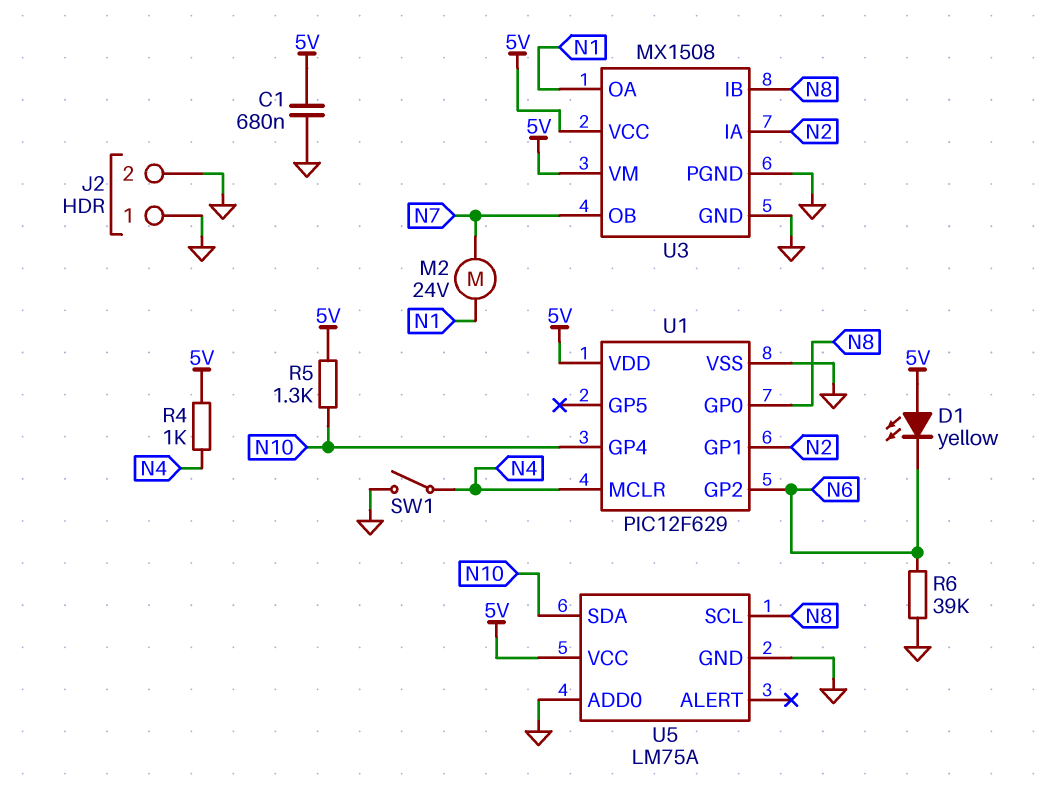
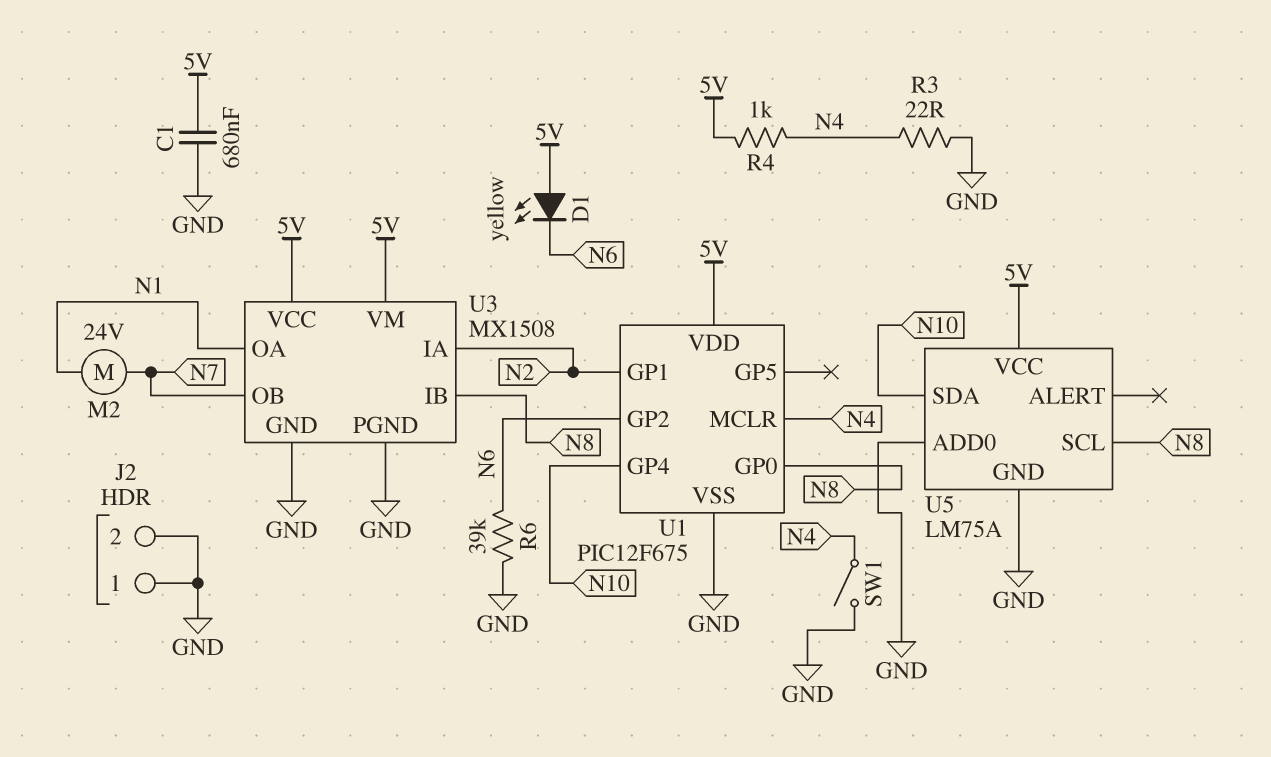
R3: none -> 22 (GND, N4)
R5: 1.3k (5V, N10) -> none
U1: PIC12F629 -> PIC12F675

